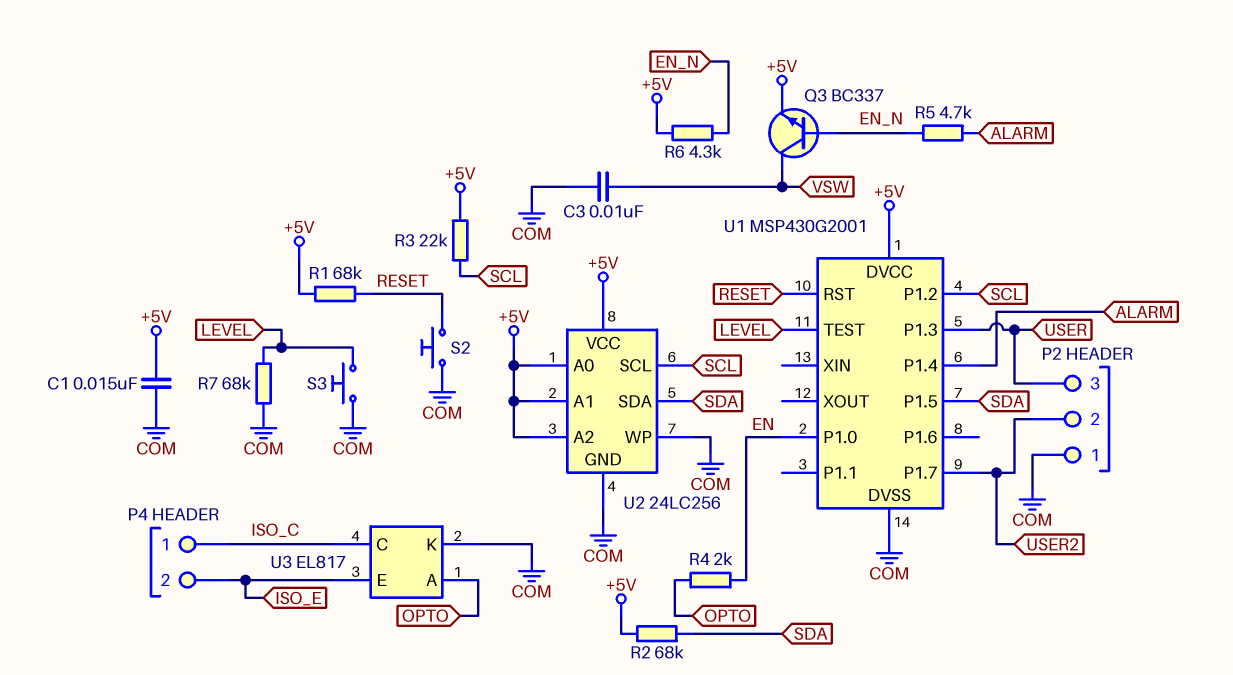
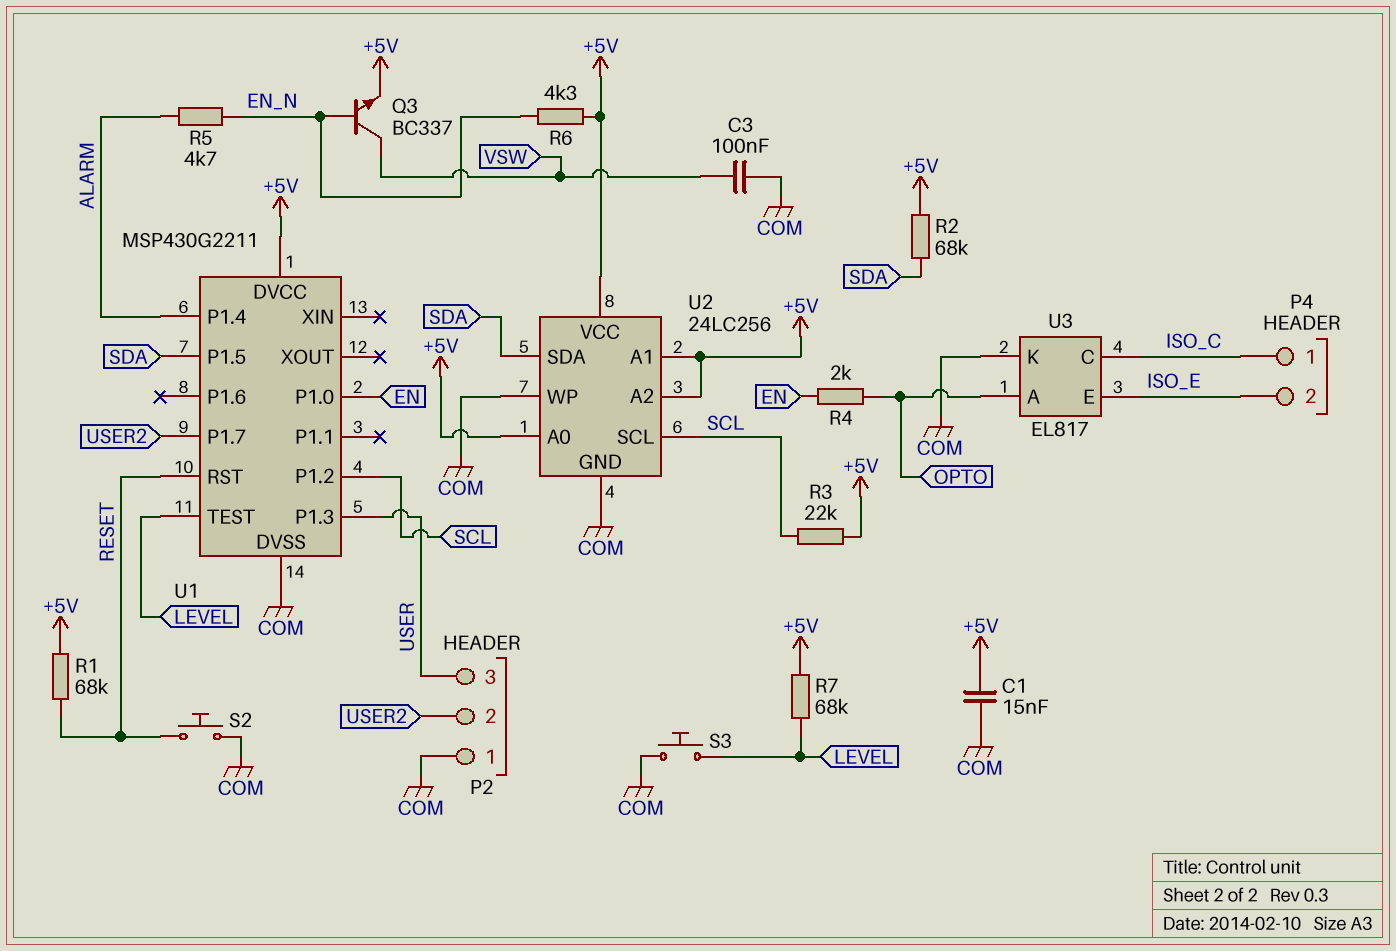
C3: 10nF (COM, VSW) -> 100nF (COM, VSW)
R7: 68k (COM, LEVEL) -> 68k (+5V, LEVEL)
U1: MSP430G2001 -> MSP430G2211

